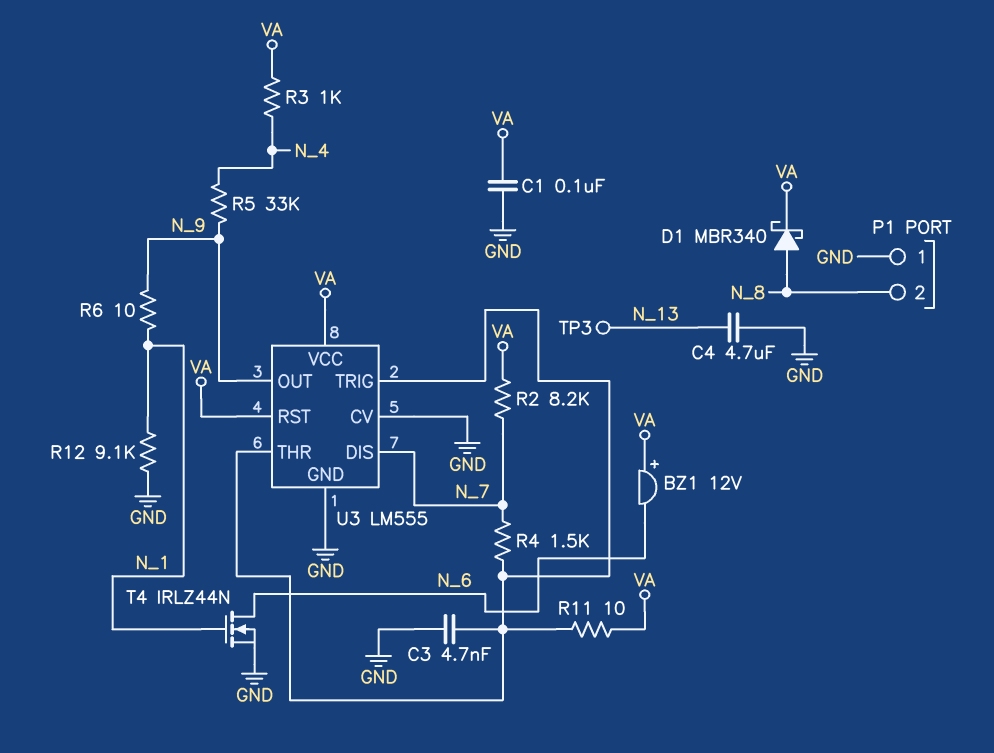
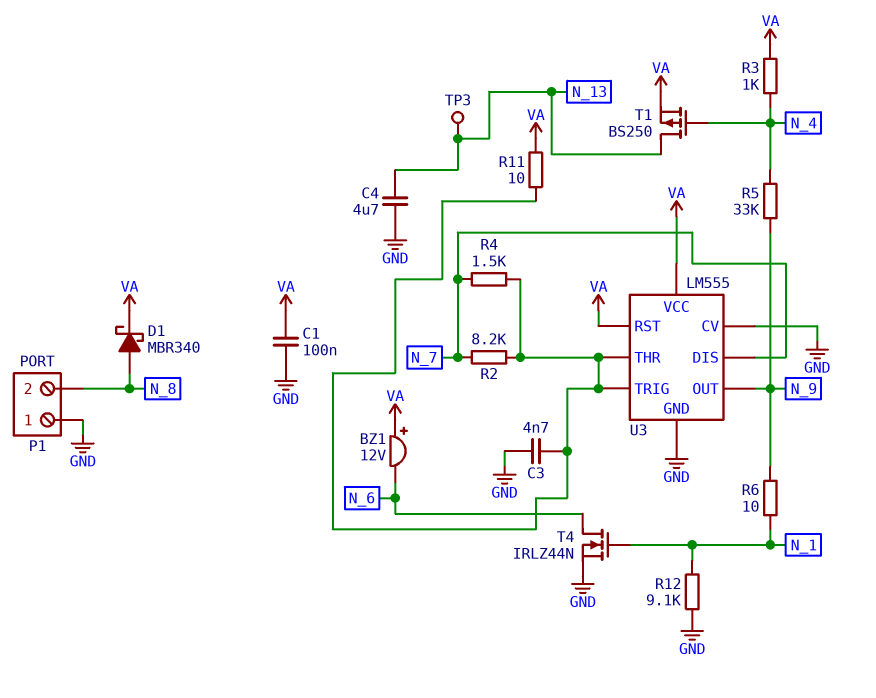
R2: 8.2k (N_7, VA) -> 8.2k (N_7, U3/THR)
T1: none -> PMOS BS250 (G N_4, D N_13, S VA)

